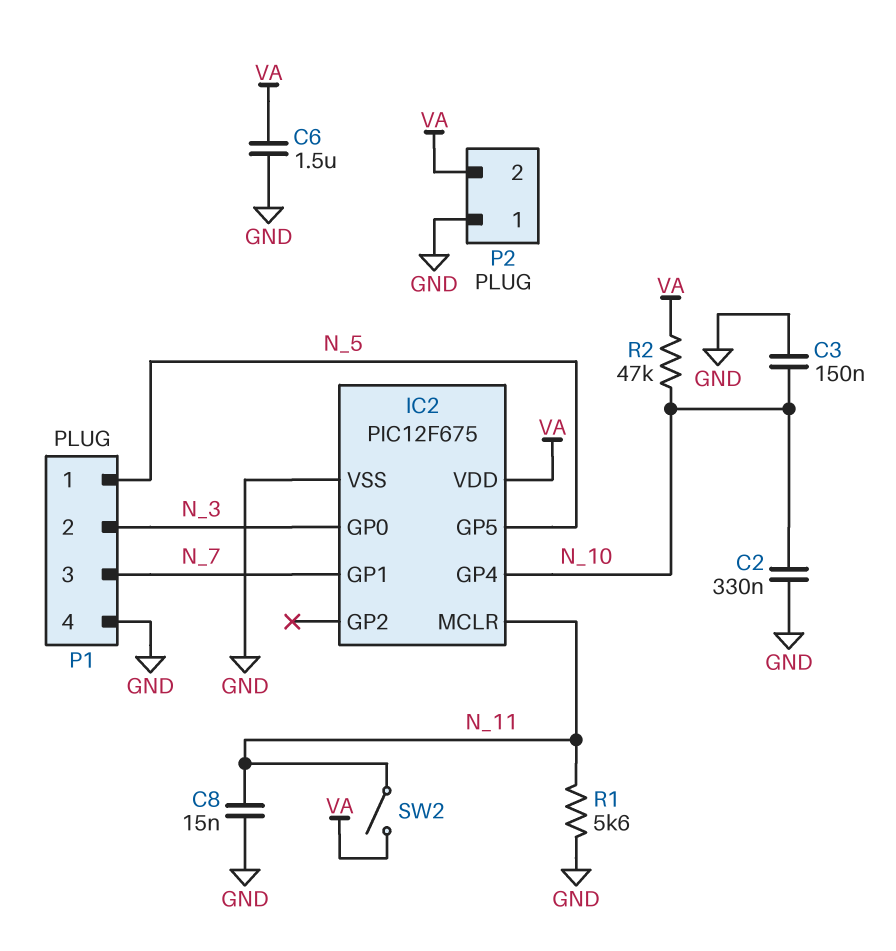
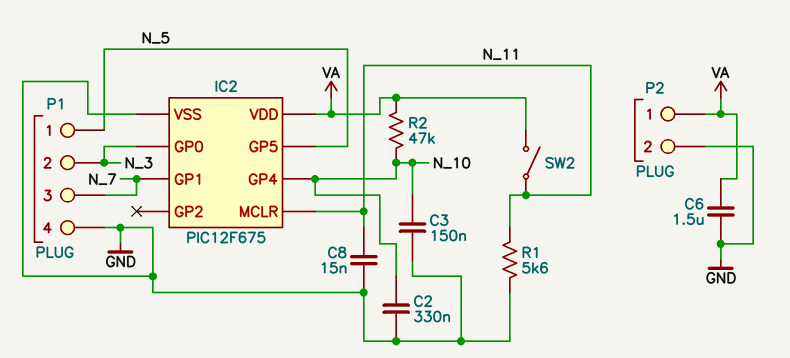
P2 pin 1: GND -> VA
P2 pin 2: VA -> GND

